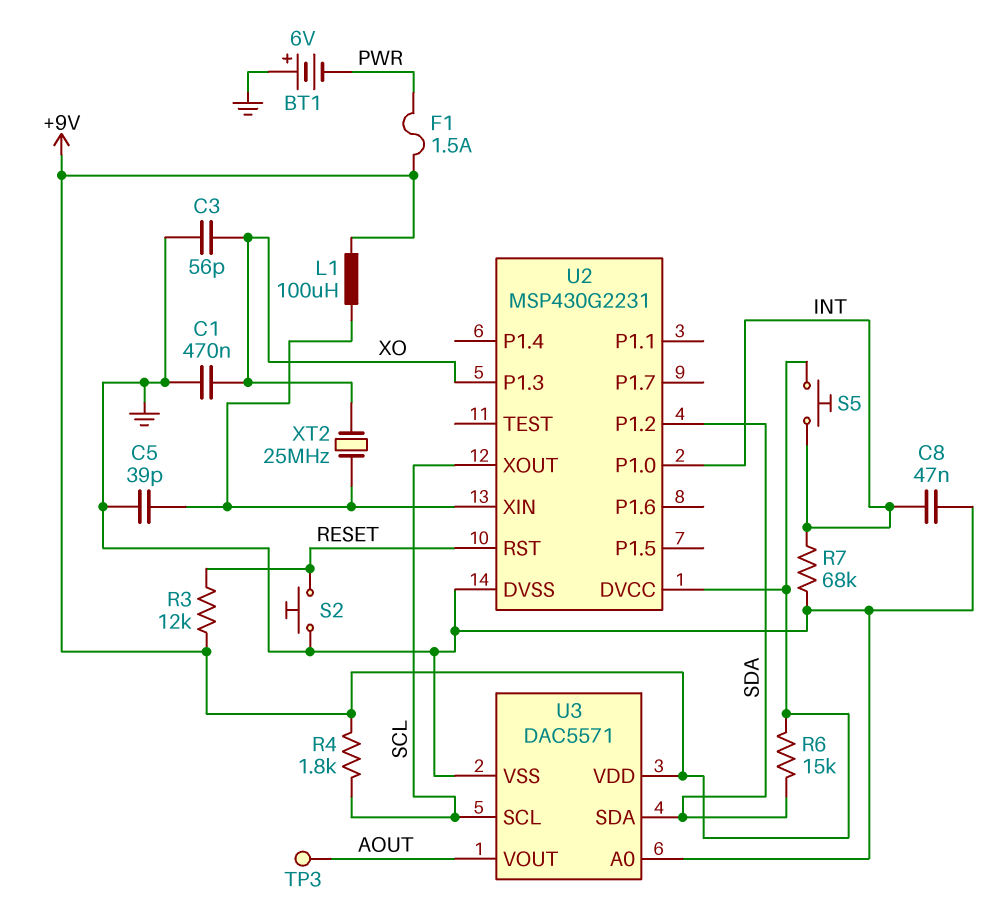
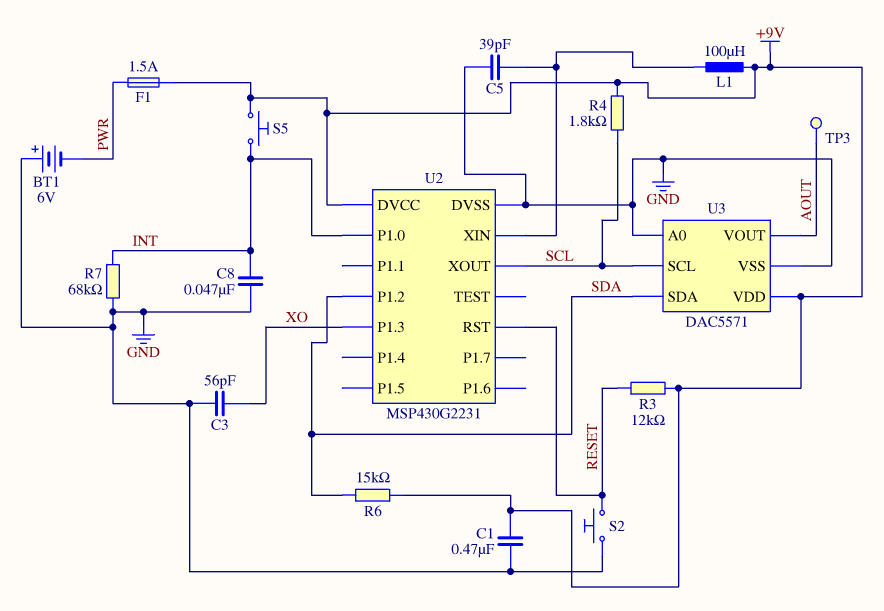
C1: 470nF (GND, XO) -> 470nF (+9V, GND)
XT2: 25MHz (U2/XIN, XO) -> none

